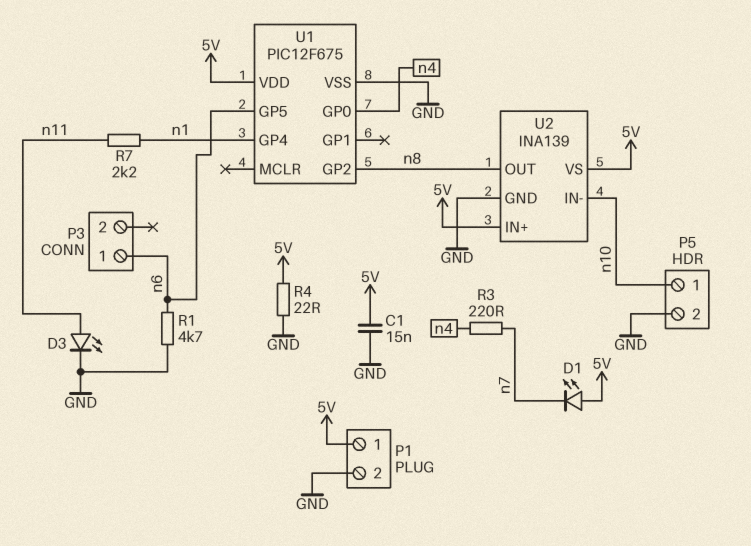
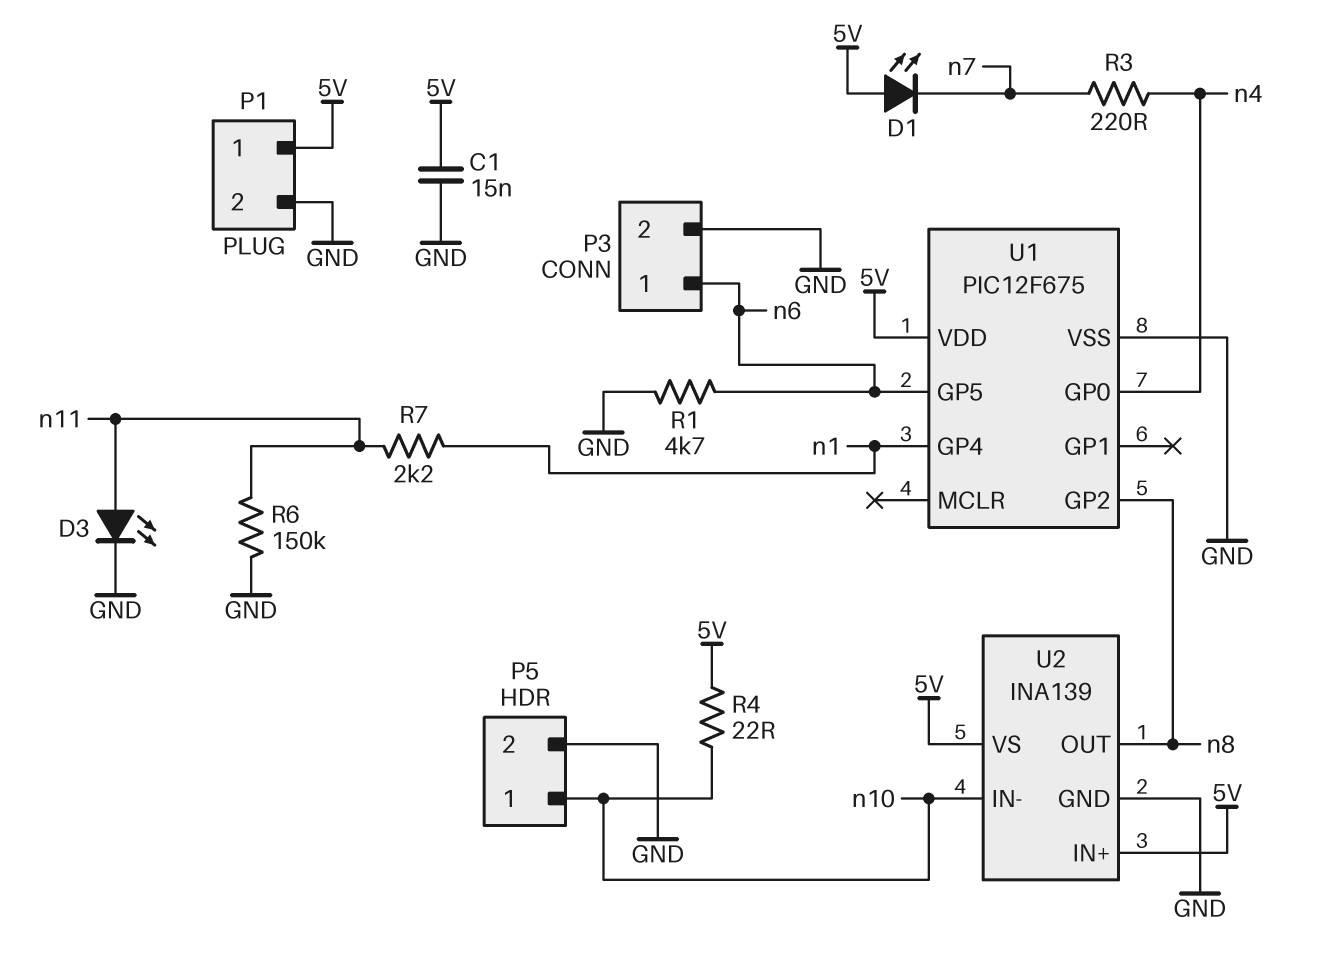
P3 pin 2: none -> GND
R4: 22 (5V, GND) -> 22 (5V, n10)
R6: none -> 150k (GND, n11)

